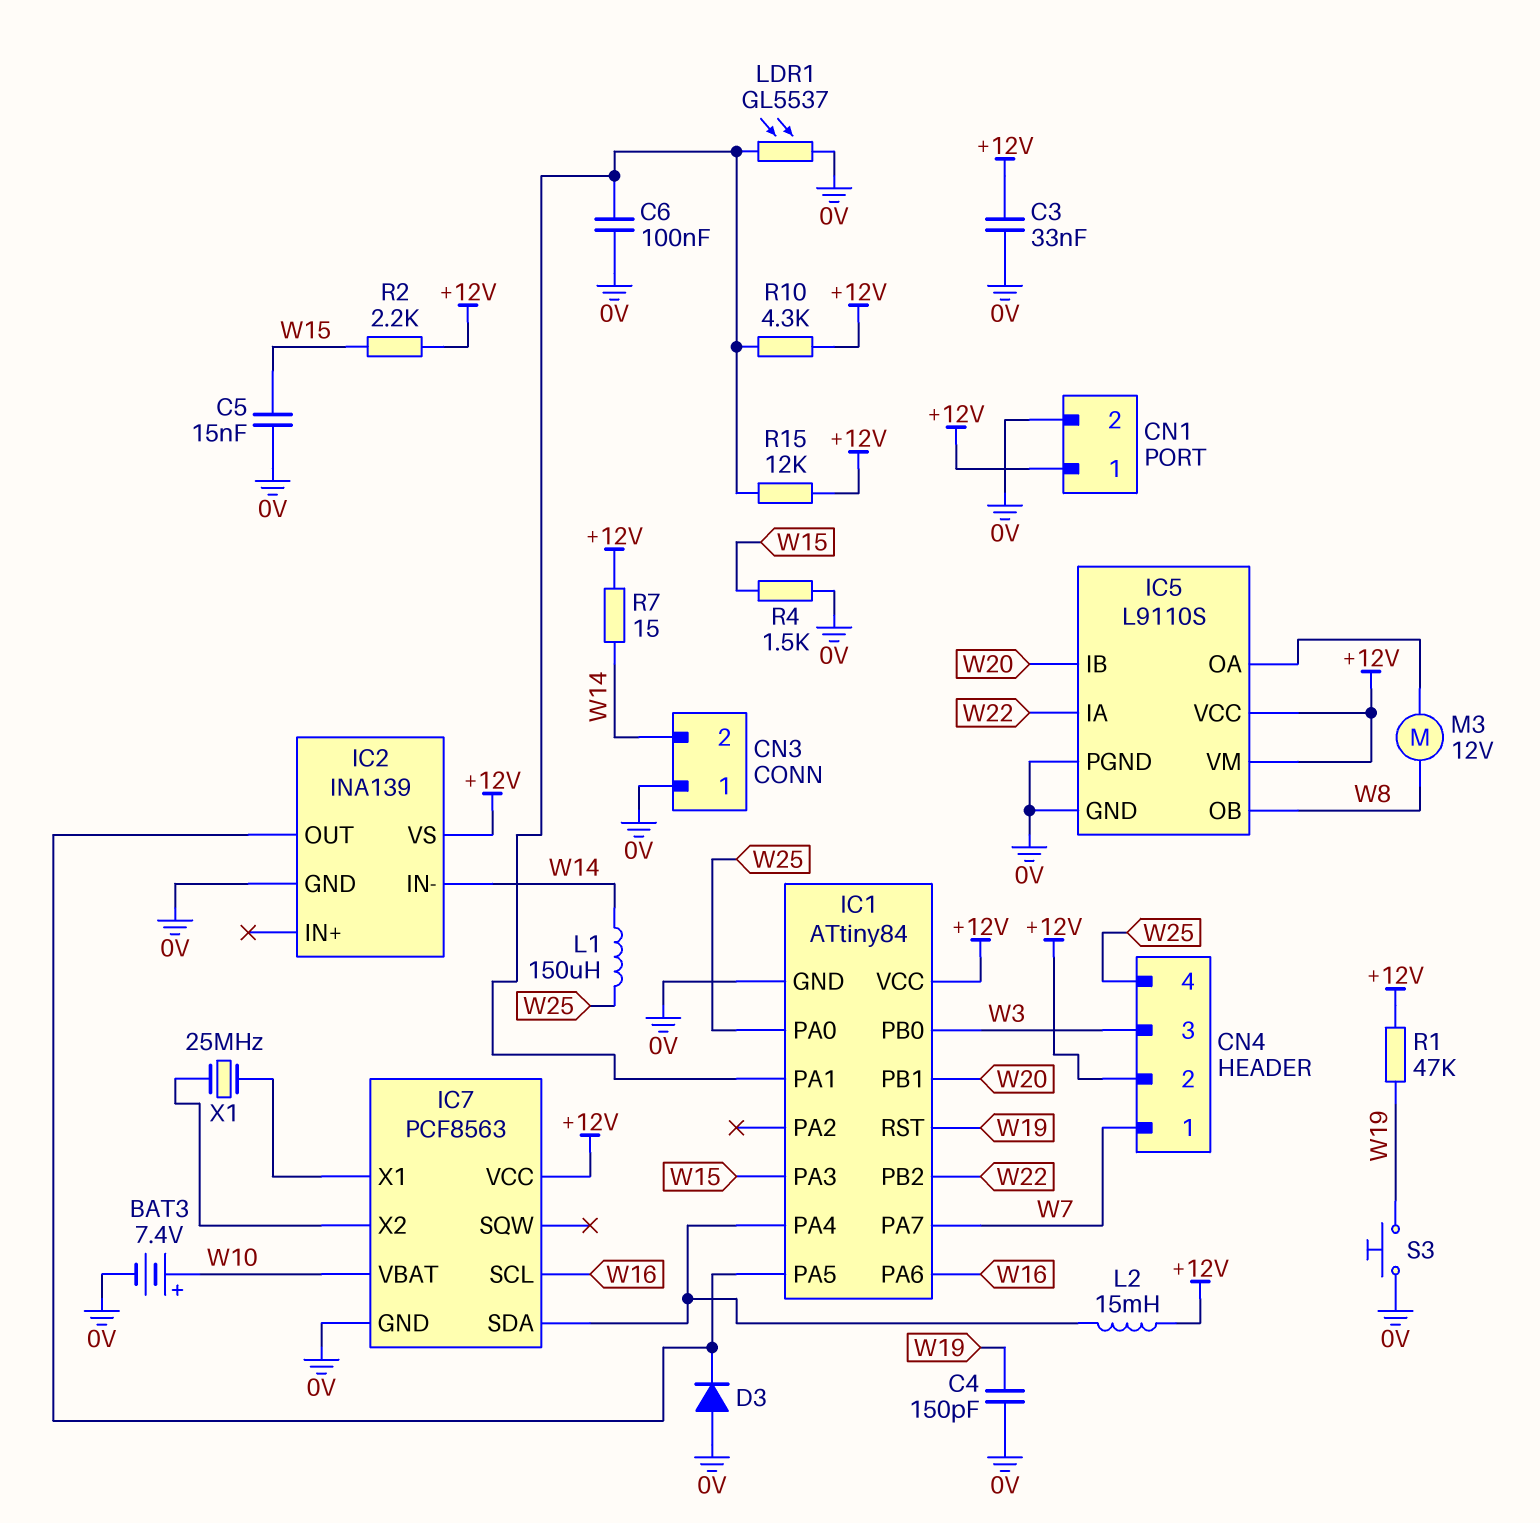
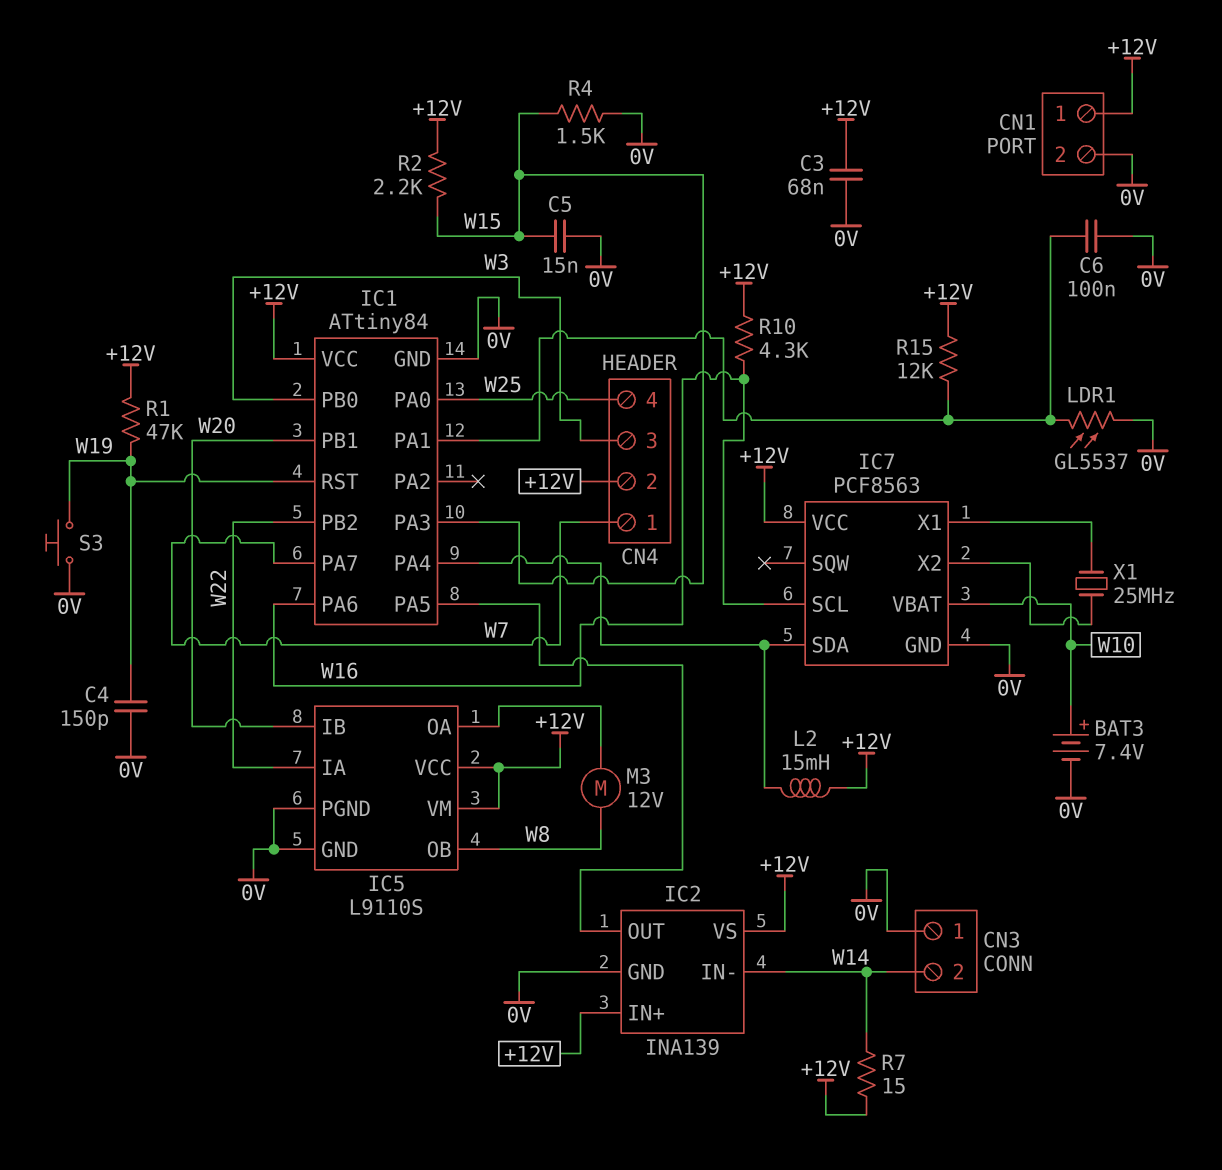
C3: 33nF (+12V, 0V) -> 68nF (+12V, 0V)
D3: diode (A 0V, K IC1/PA5) -> none
IC2 pin IN+: none -> +12V
L1: 150uH (W14, W25) -> none
R10: 4.3k (+12V, IC1/PA1) -> 4.3k (+12V, W16)

